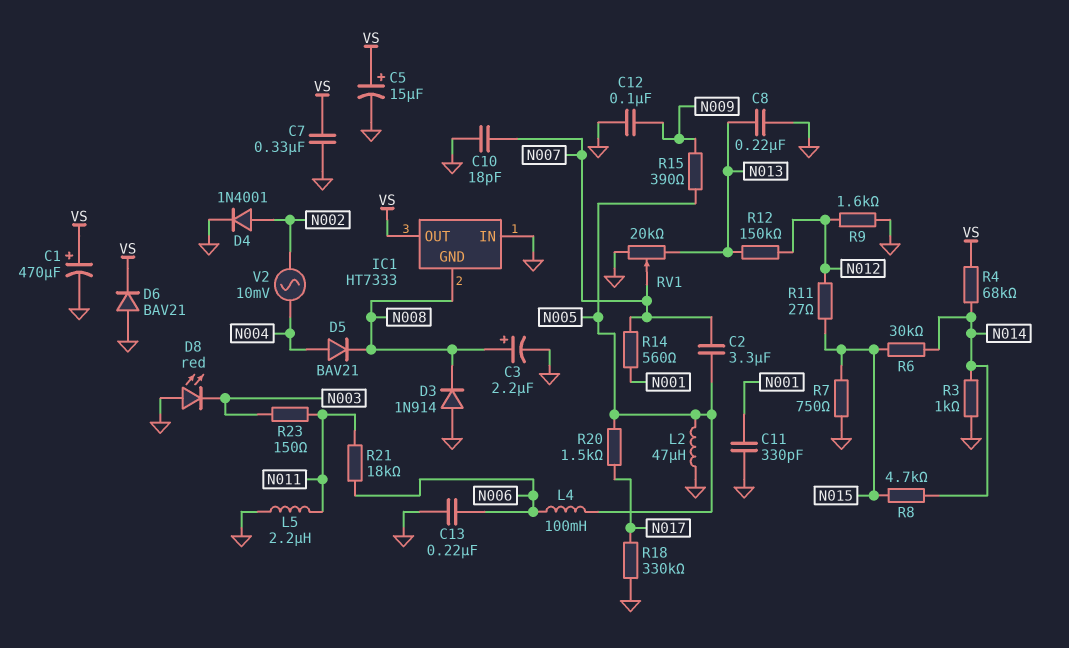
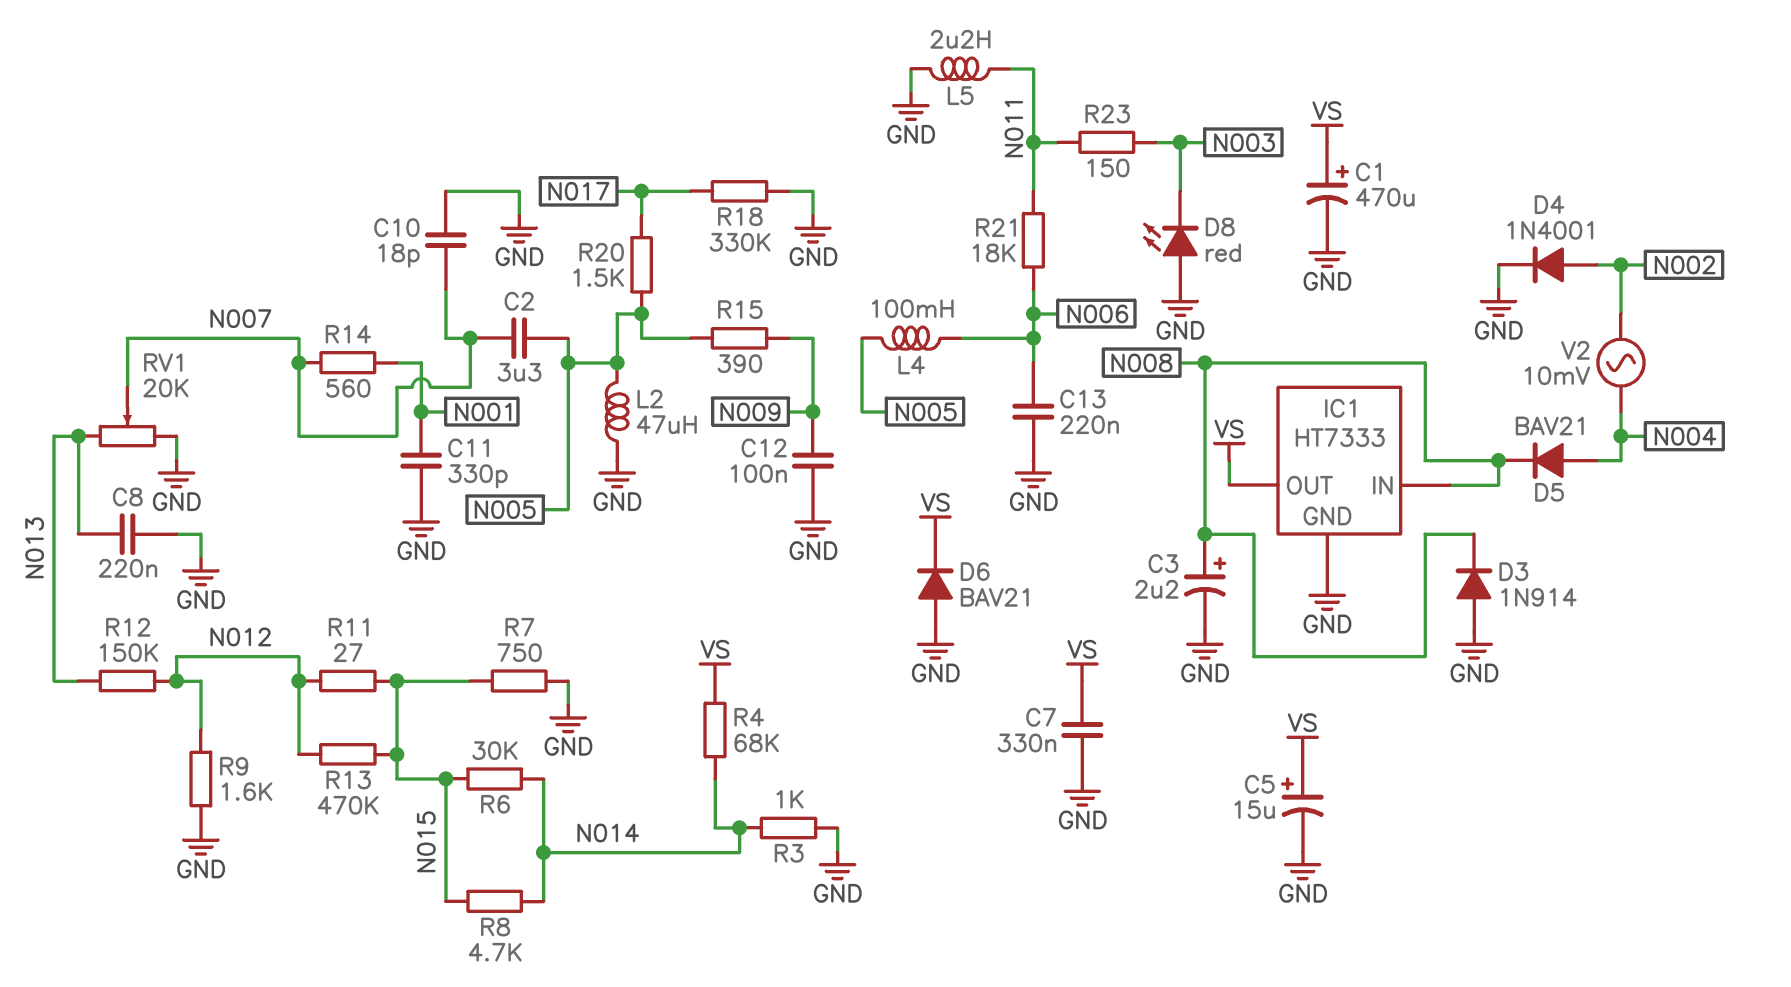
IC1 pin GND: N008 -> GND
IC1 pin IN: GND -> N008
R13: none -> 470k (N012, N015)

